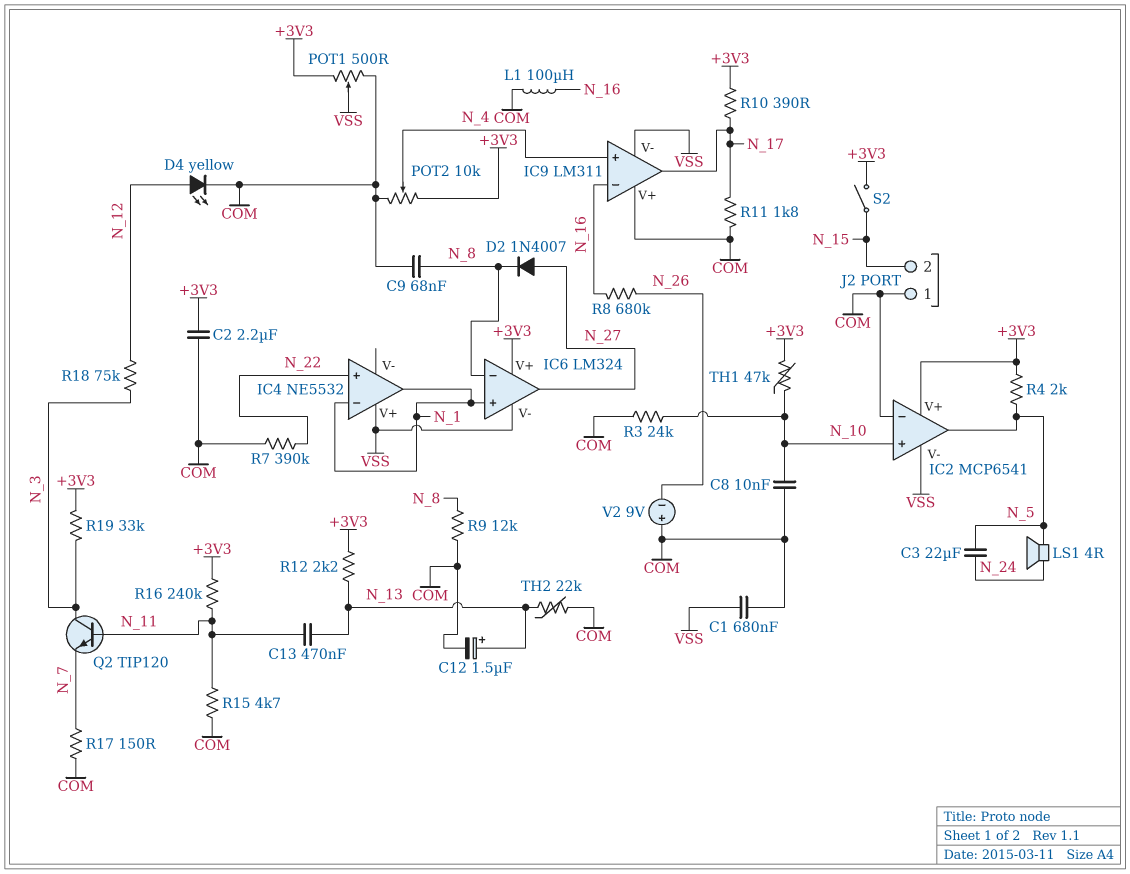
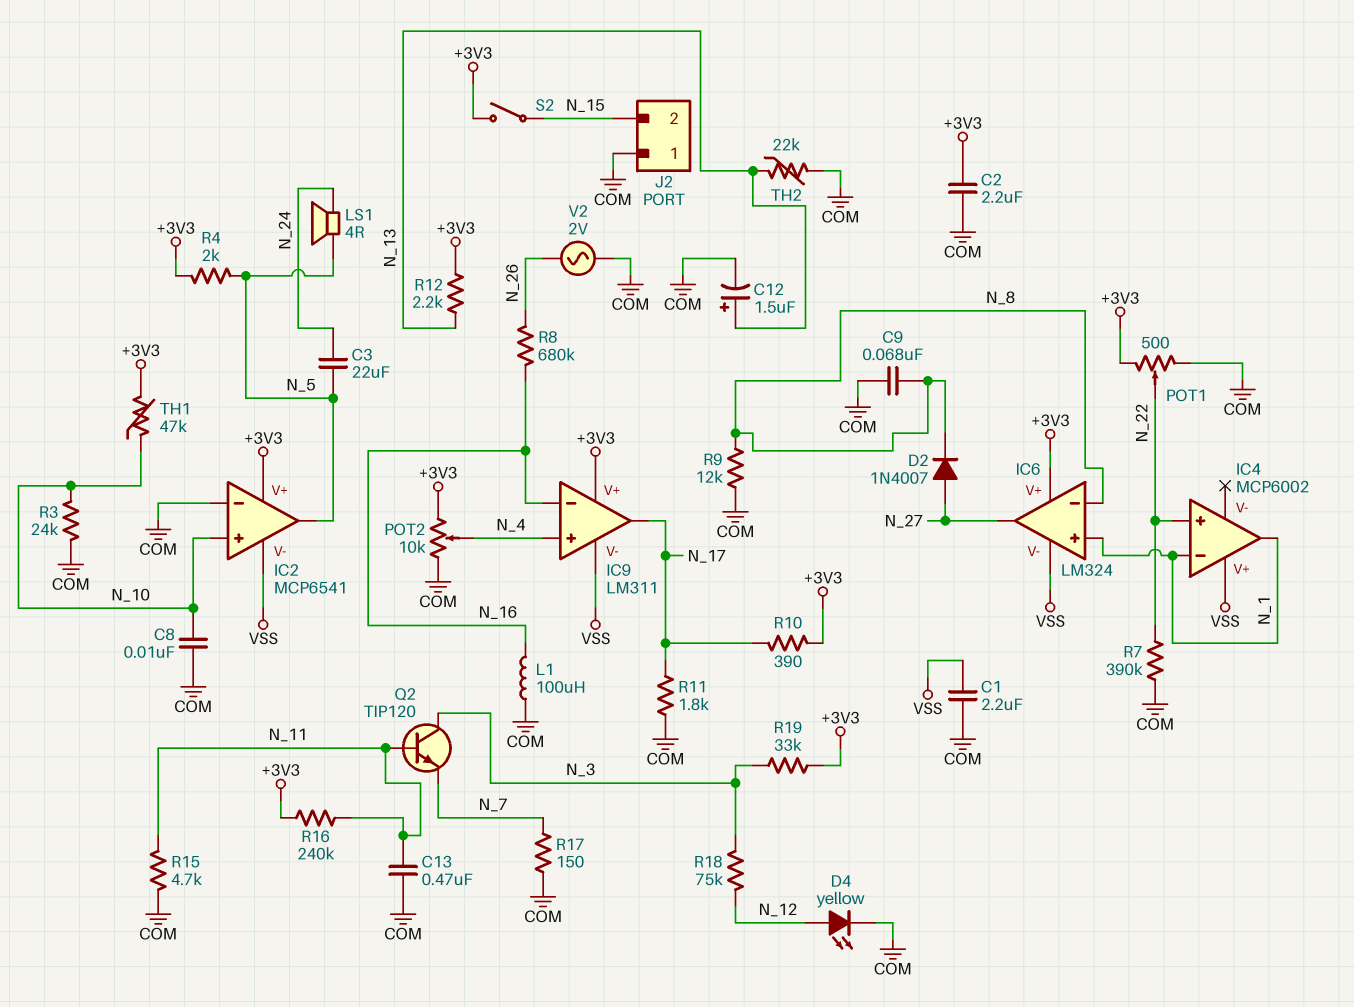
C1: 680nF (COM, VSS) -> 2.2uF (COM, VSS)
C13: 470nF (N_11, N_13) -> 470nF (COM, N_11)
IC4: NE5532 -> MCP6002
IC9 pin V+: COM -> +3V3
POT1: 500 (+3V3, COM, wiper VSS) -> 500 (+3V3, COM, wiper N_22)
V2: 9V (plus COM, minus N_26) -> AC 2V (COM, N_26)

